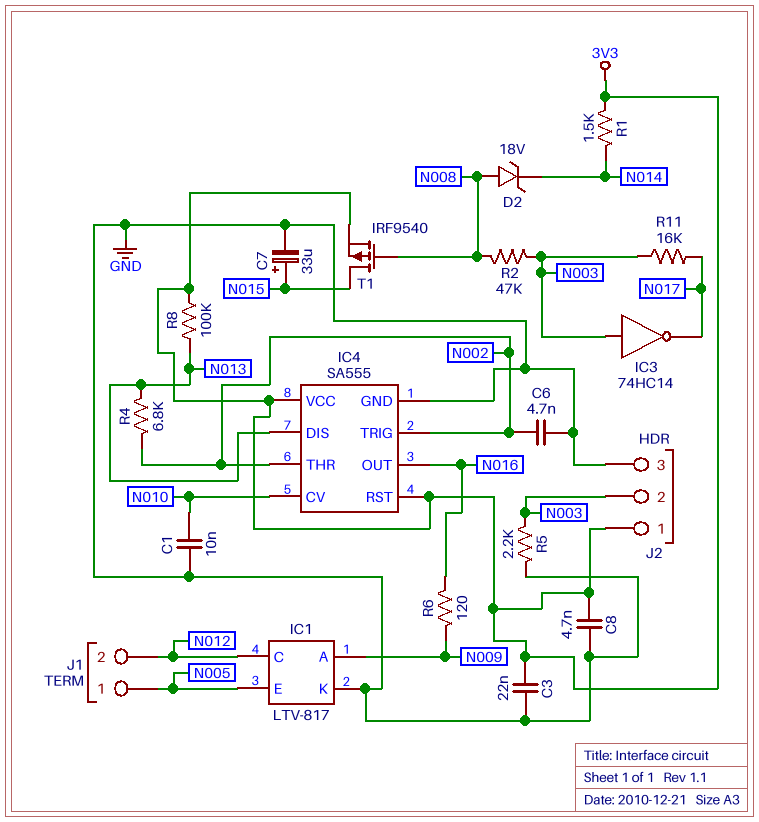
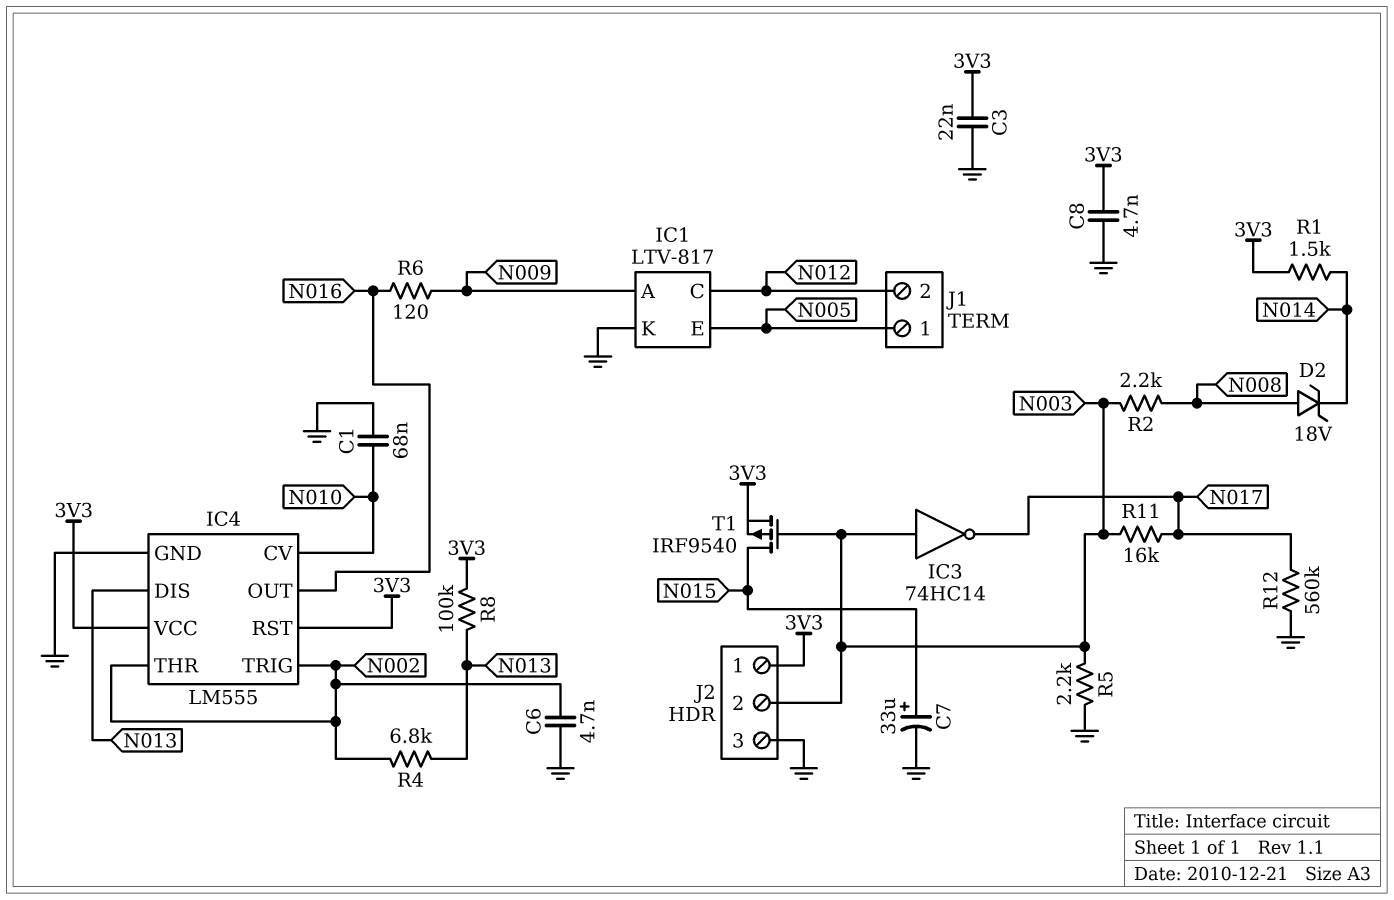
C1: 10nF (GND, N010) -> 68nF (GND, N010)
IC4: SA555 -> LM555
R2: 47k (N003, N008) -> 2.2k (N003, N008)
R12: none -> 560k (GND, N017)
T1: PMOS IRF9540 (G N008, D N015, S 3V3) -> PMOS IRF9540 (G N003, D N015, S 3V3)

